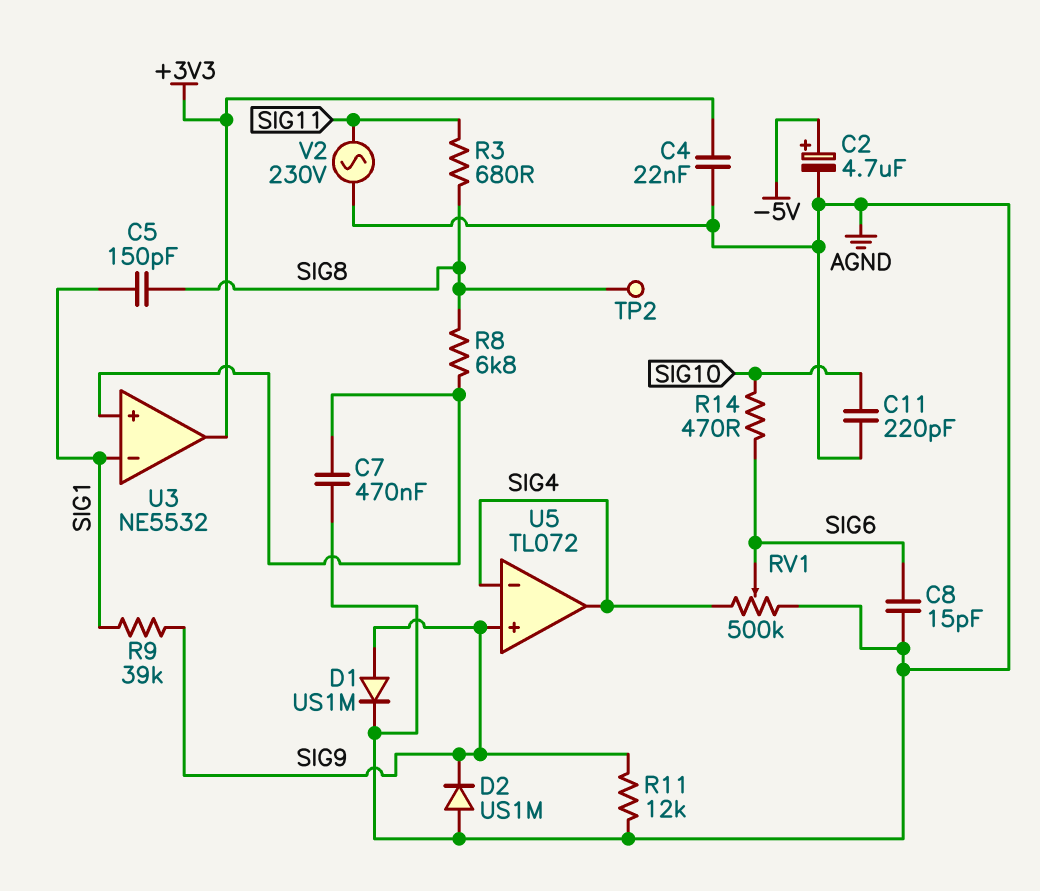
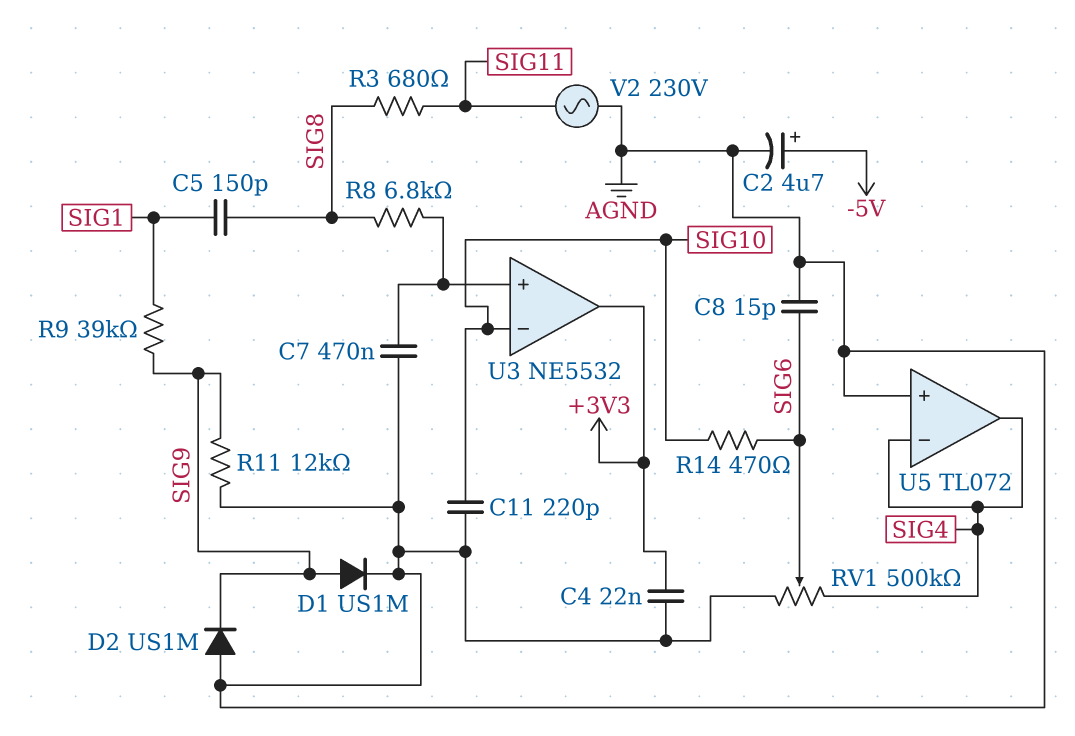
TP2: test point (SIG8) -> none
U3 pin in-: SIG1 -> SIG10
U5 pin in+: SIG9 -> AGND

